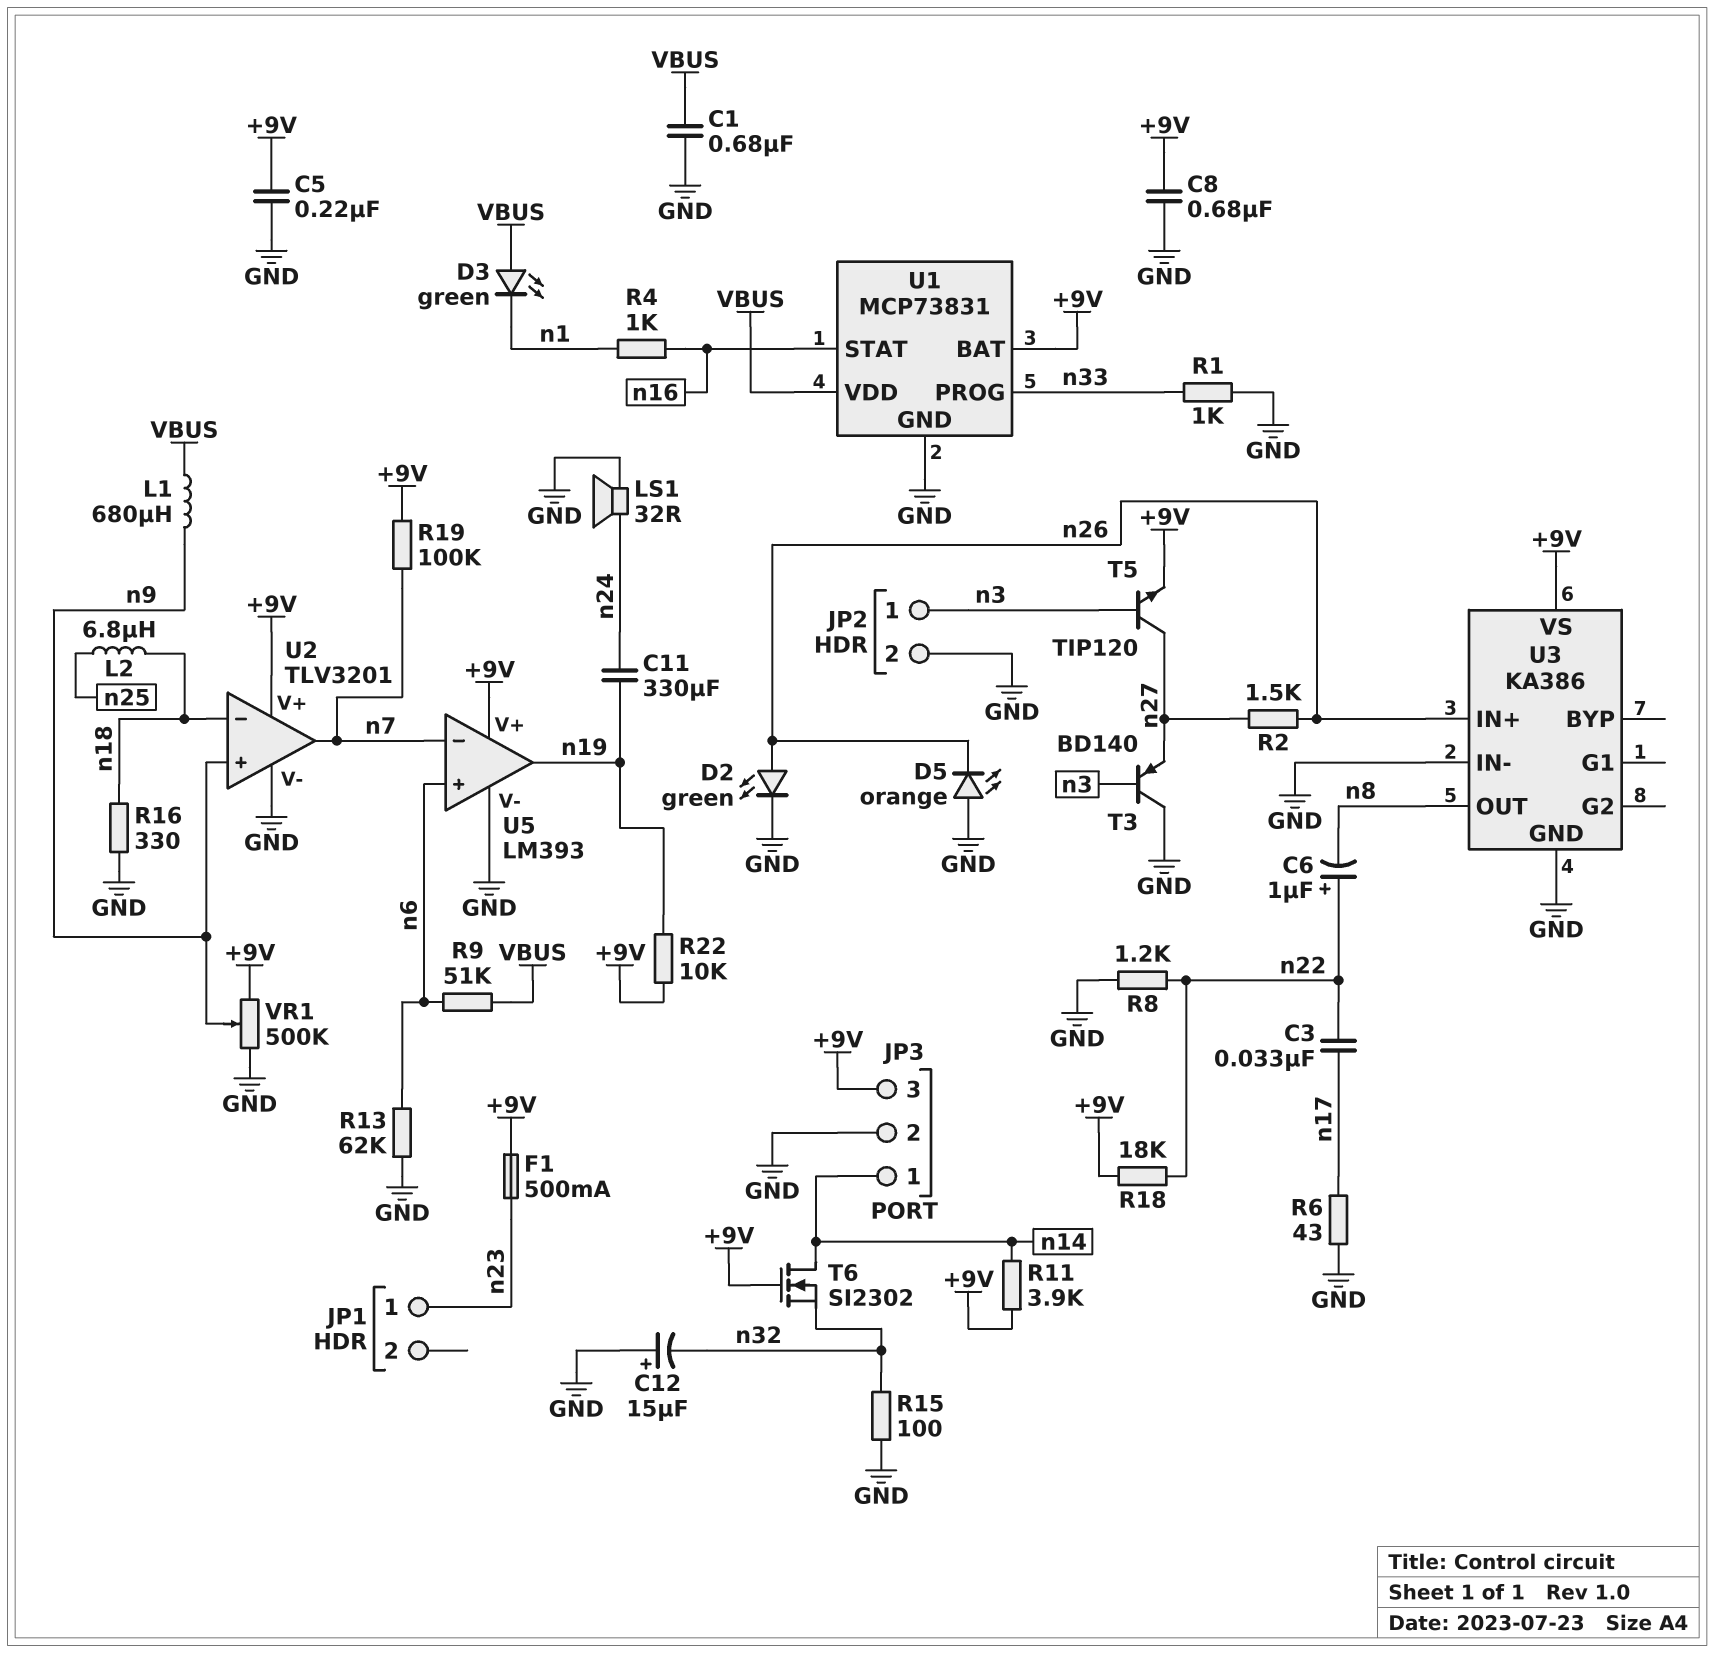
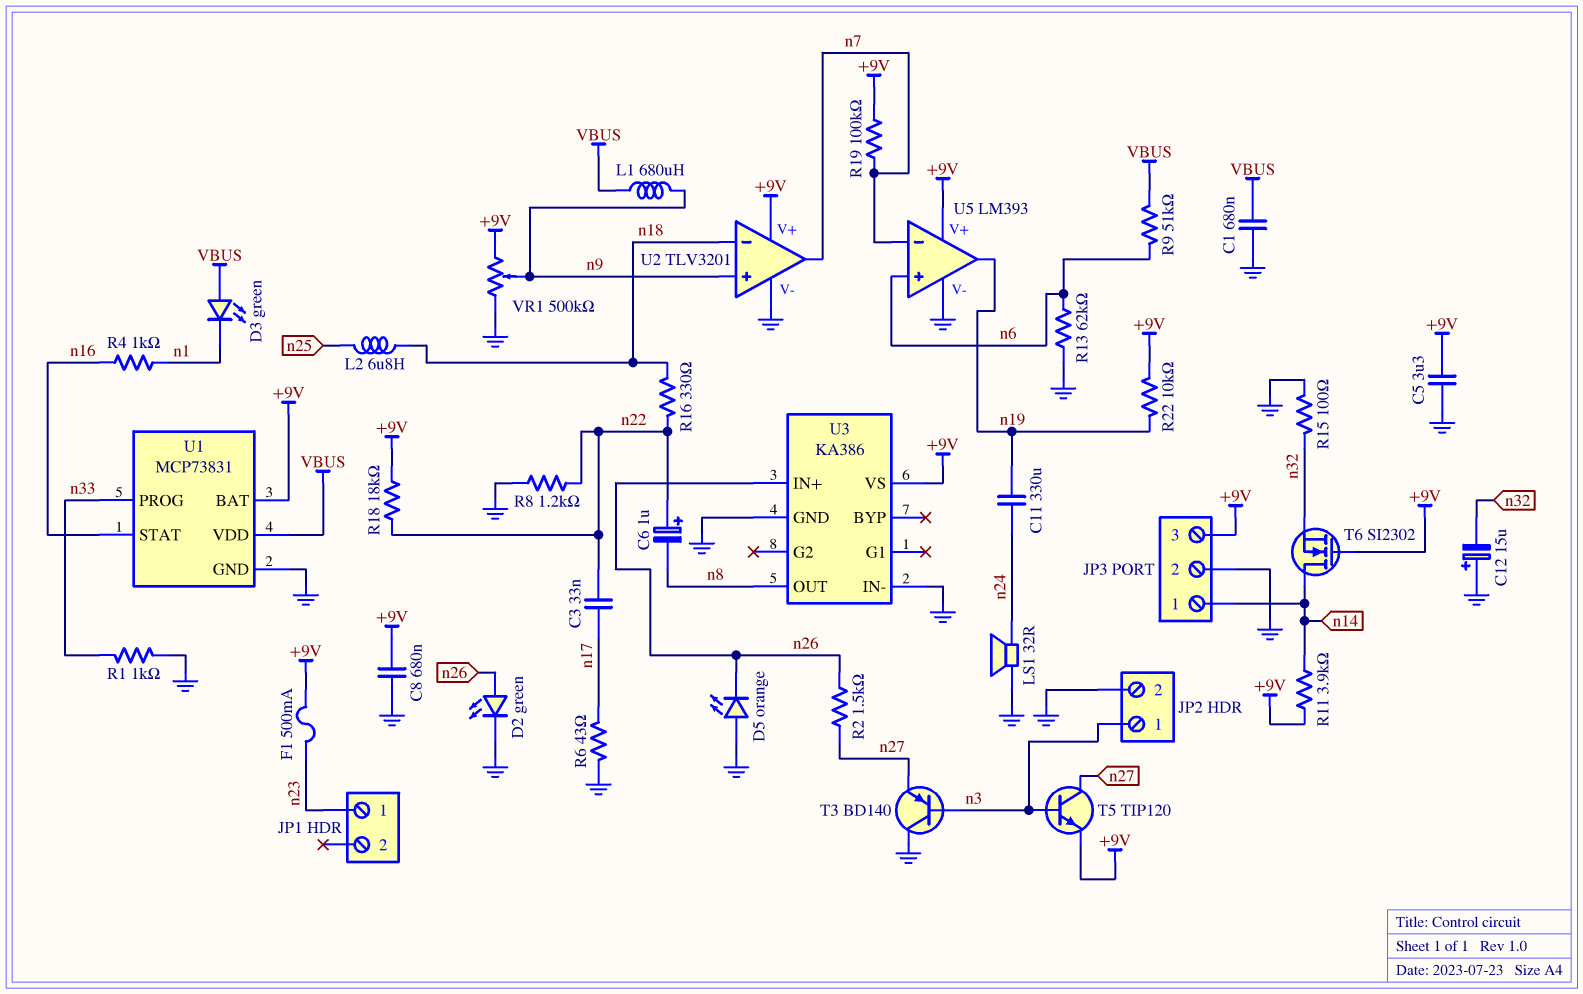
C5: 220nF (+9V, GND) -> 3.3uF (+9V, GND)
R16: 330 (GND, n18) -> 330 (n18, n22)

